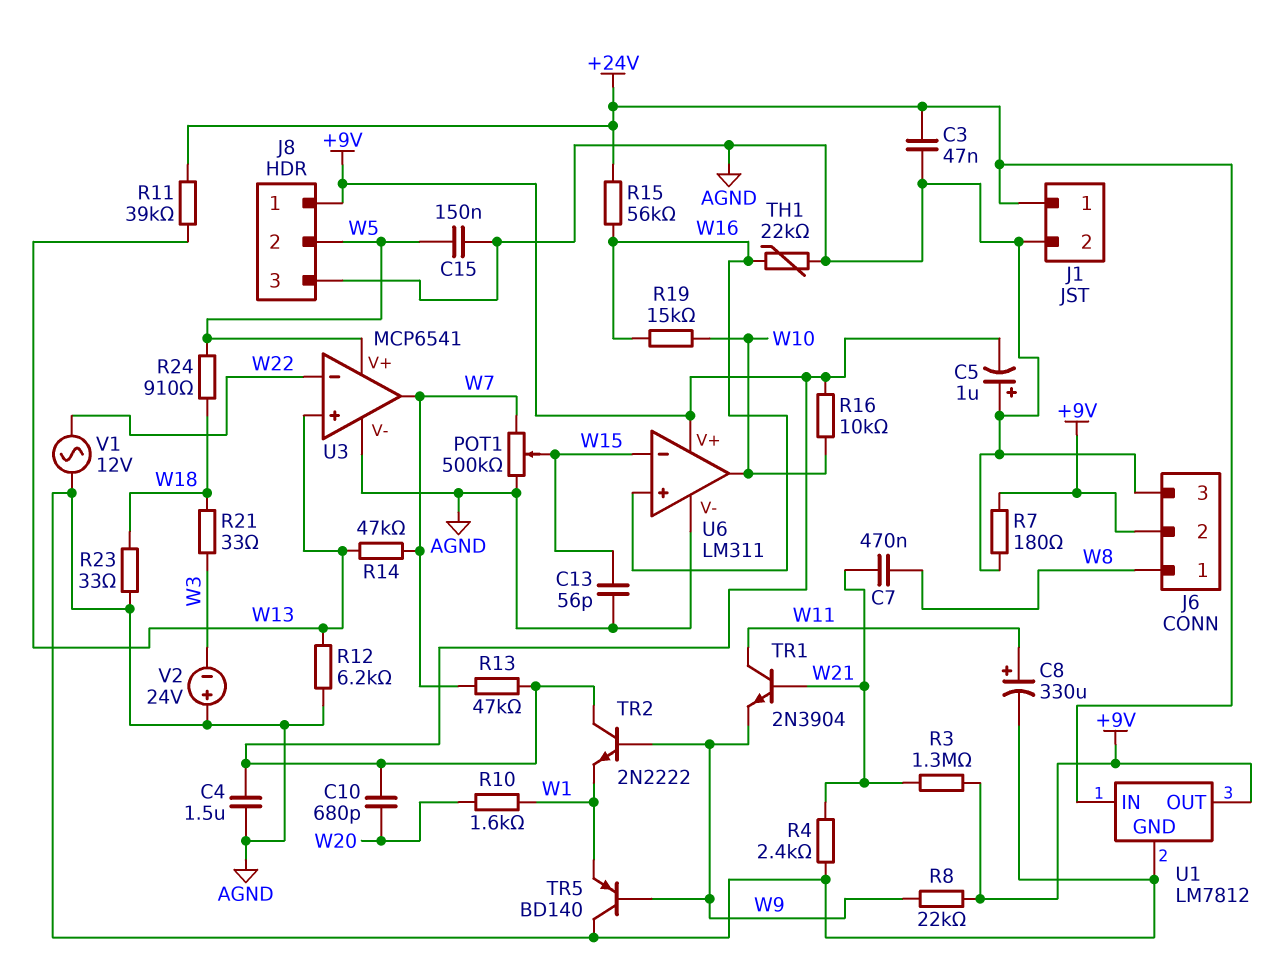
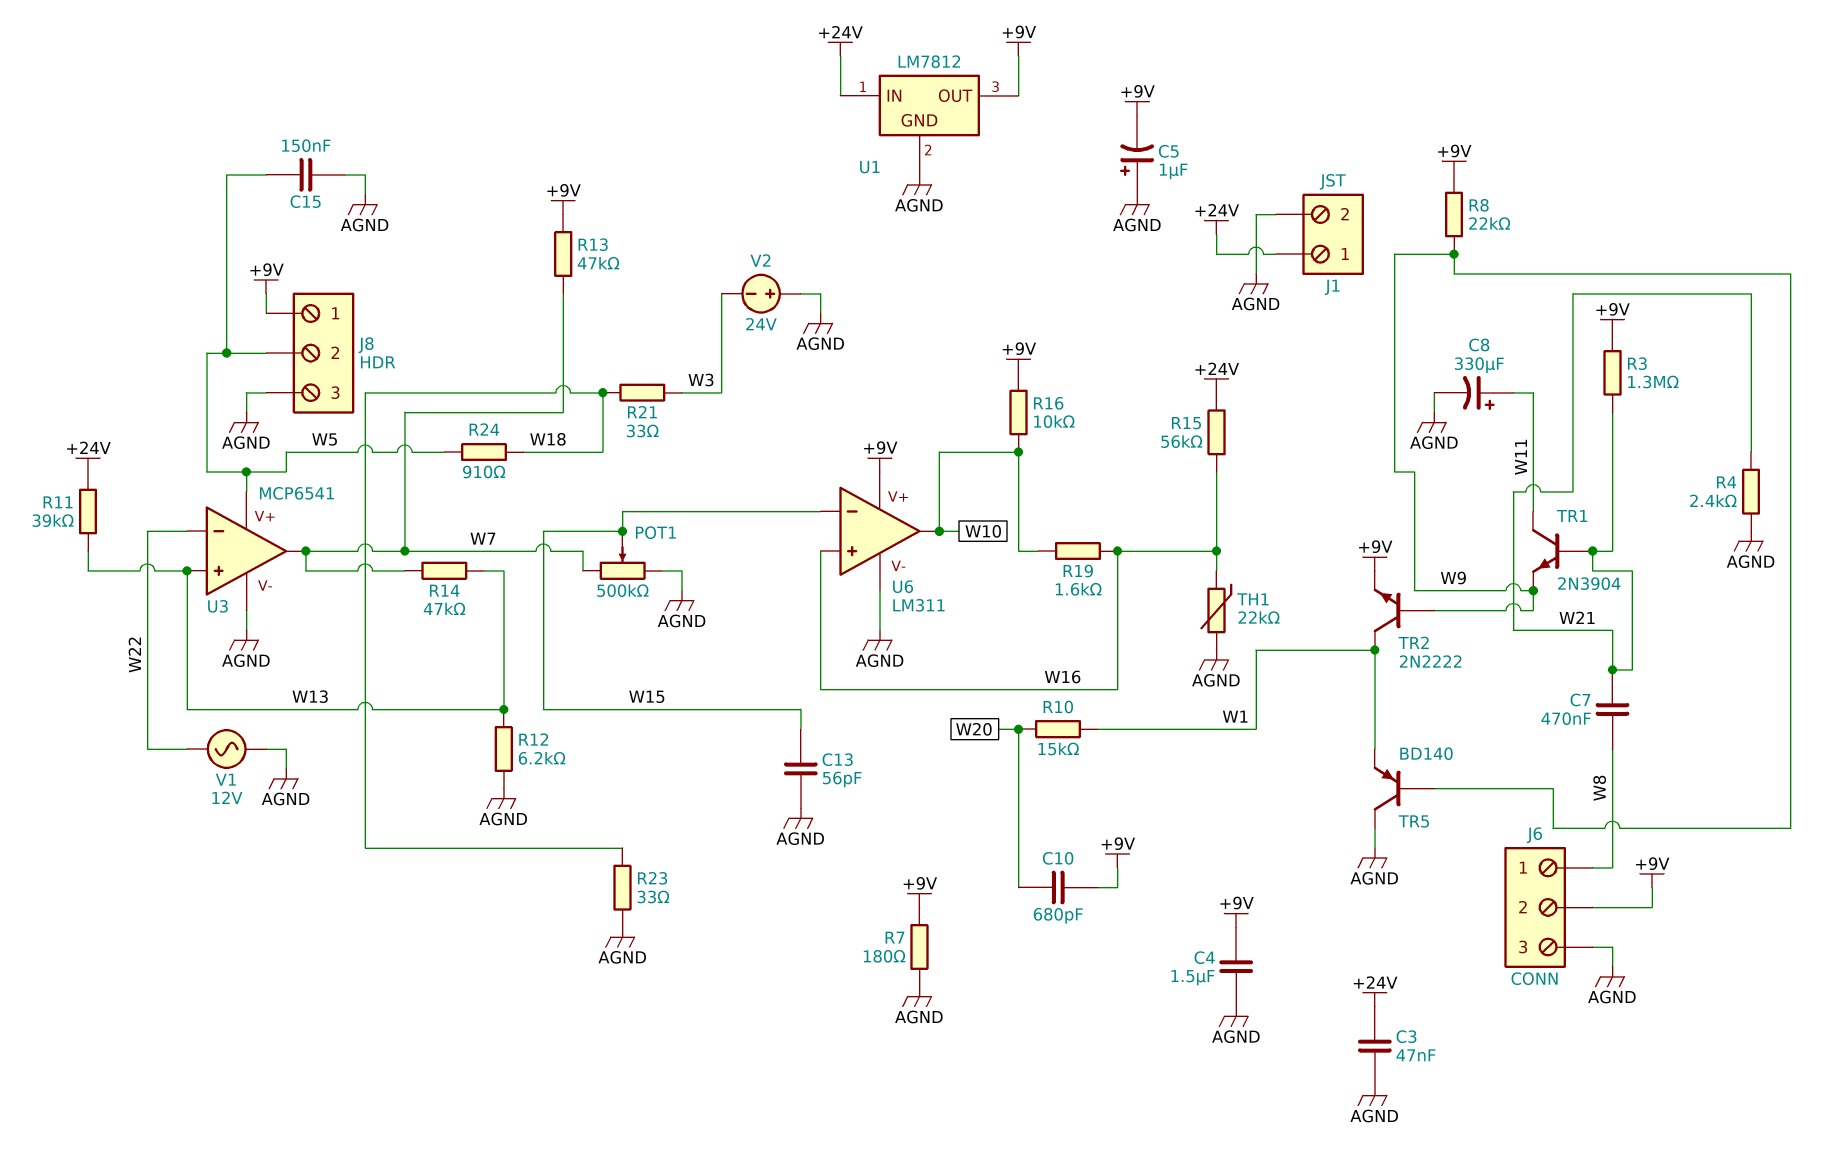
R10: 1.6k (W1, W20) -> 15k (W1, W20)
R19: 15k (W10, W16) -> 1.6k (W10, W16)
TR2: NPN 2N2222 (B W9, C +9V, E W1) -> NPN 2N2222 (B W9, C W1, E +9V)

